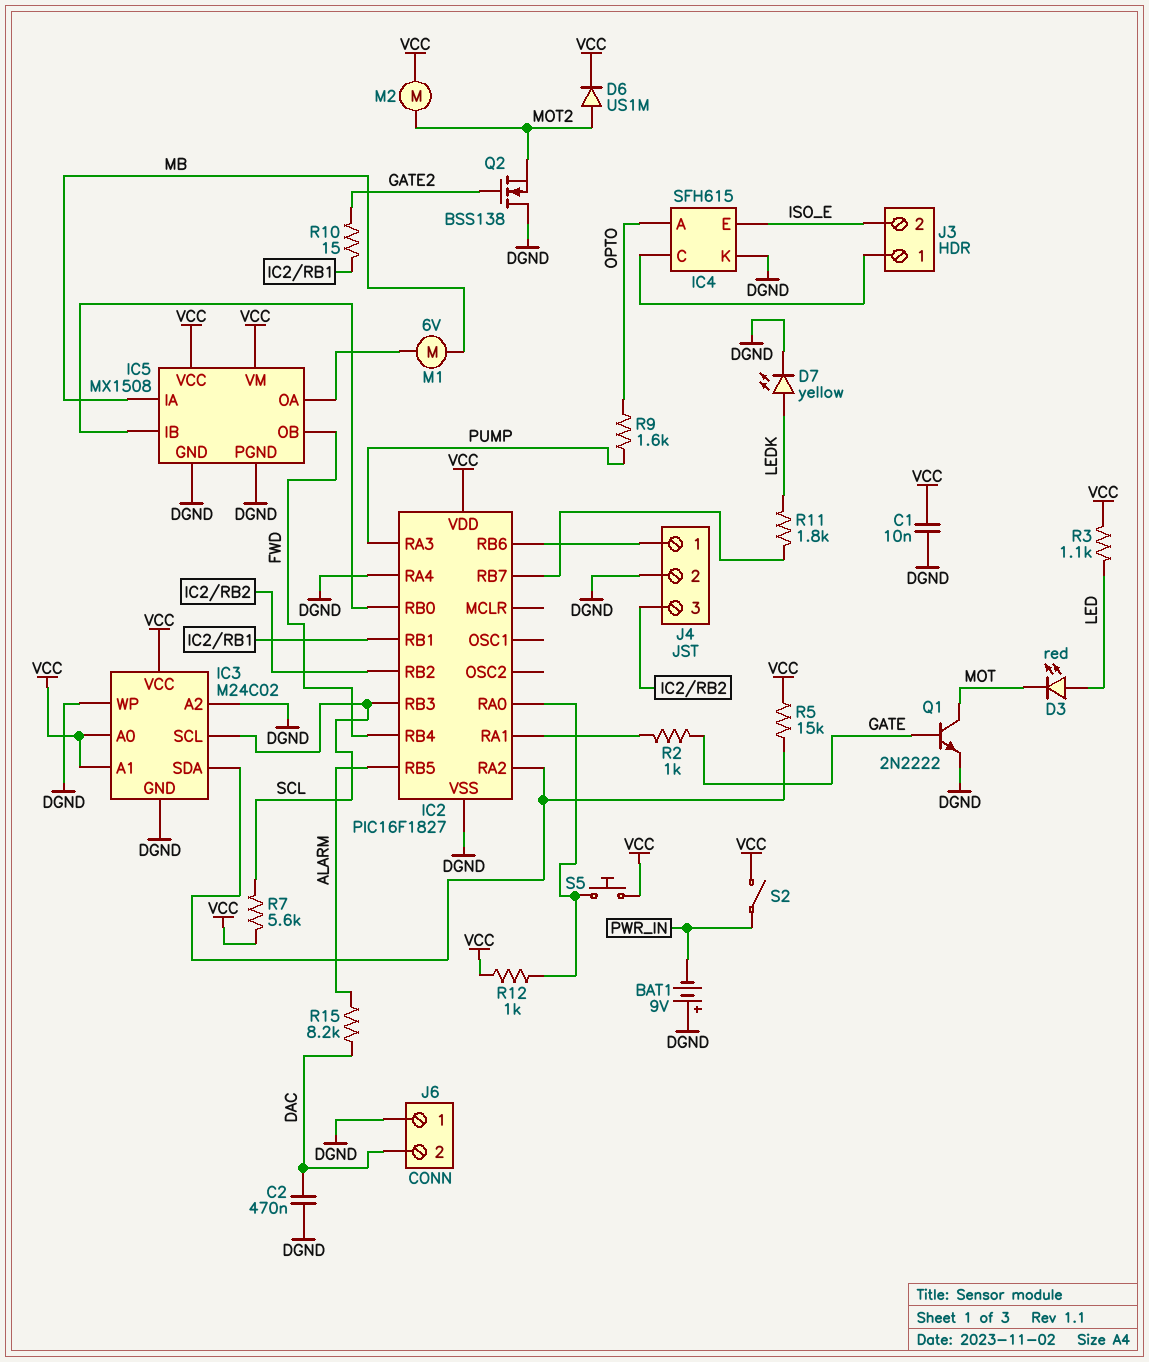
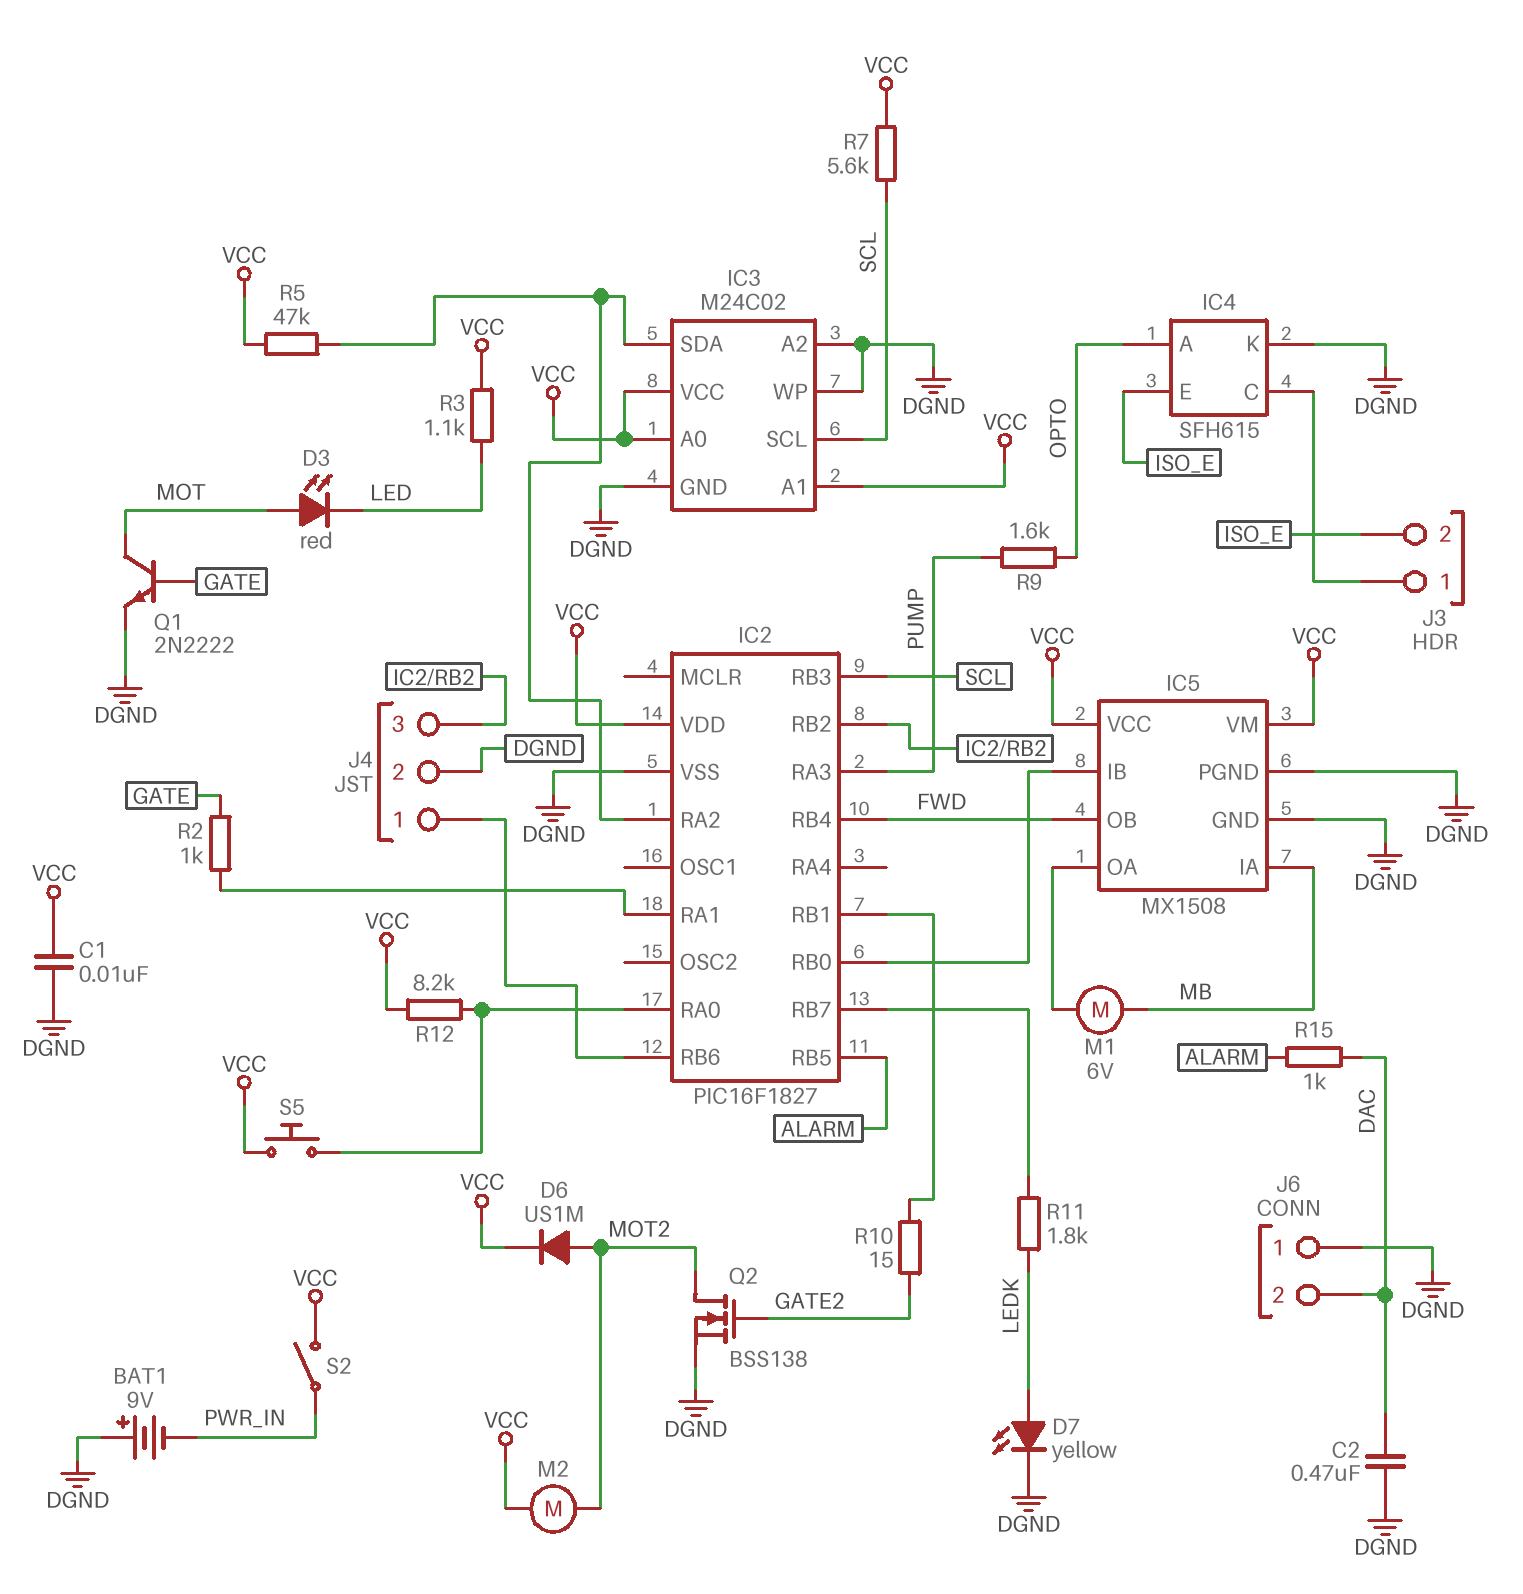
D3: LED red (A LED, K MOT) -> LED red (A MOT, K LED)
IC2 pin RA4: DGND -> none
Q2: NMOS BSS138 (G GATE2, D DGND, S MOT2) -> NMOS BSS138 (G GATE2, D MOT2, S DGND)
R5: 15k (IC2/RA2, VCC) -> 47k (IC2/RA2, VCC)
R12: 1k (IC2/RA0, VCC) -> 8.2k (IC2/RA0, VCC)
R15: 8.2k (ALARM, DAC) -> 1k (ALARM, DAC)

